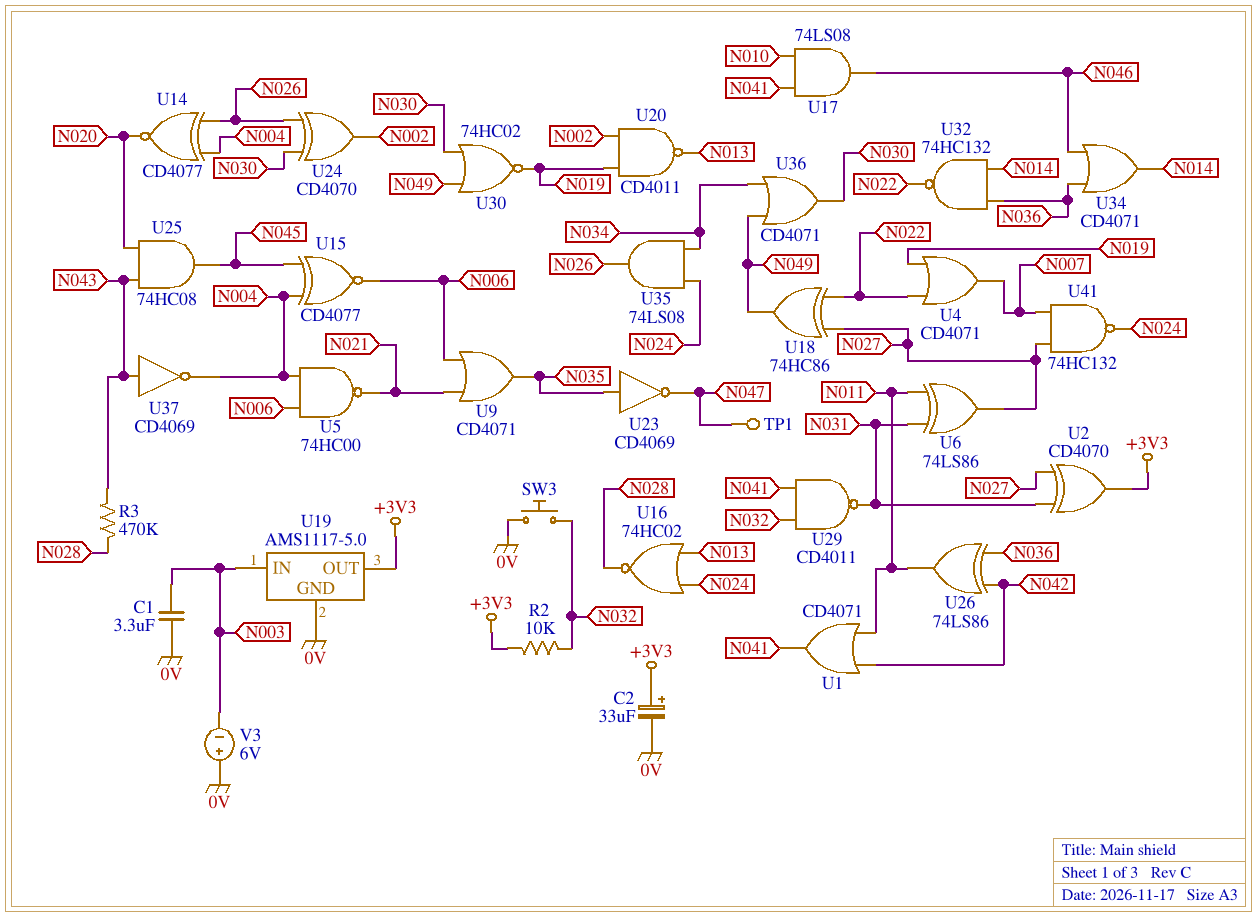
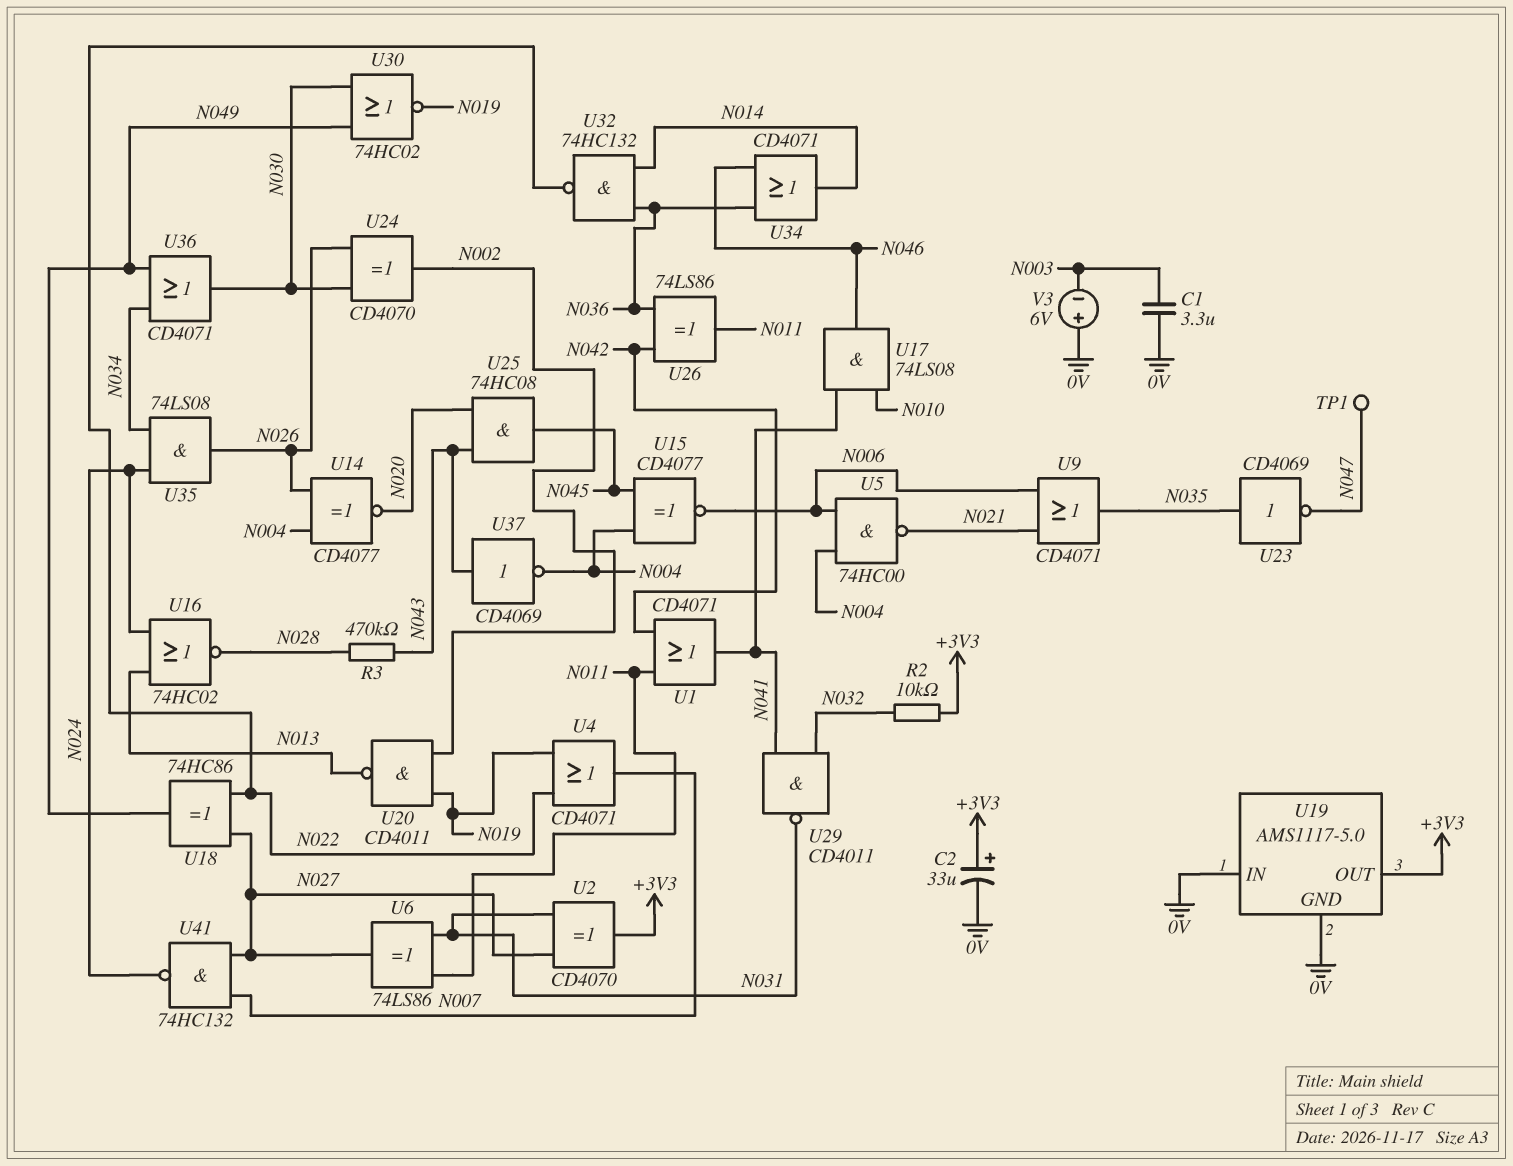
SW3: button (0V, N032) -> none
U19 pin IN: N003 -> 0V

